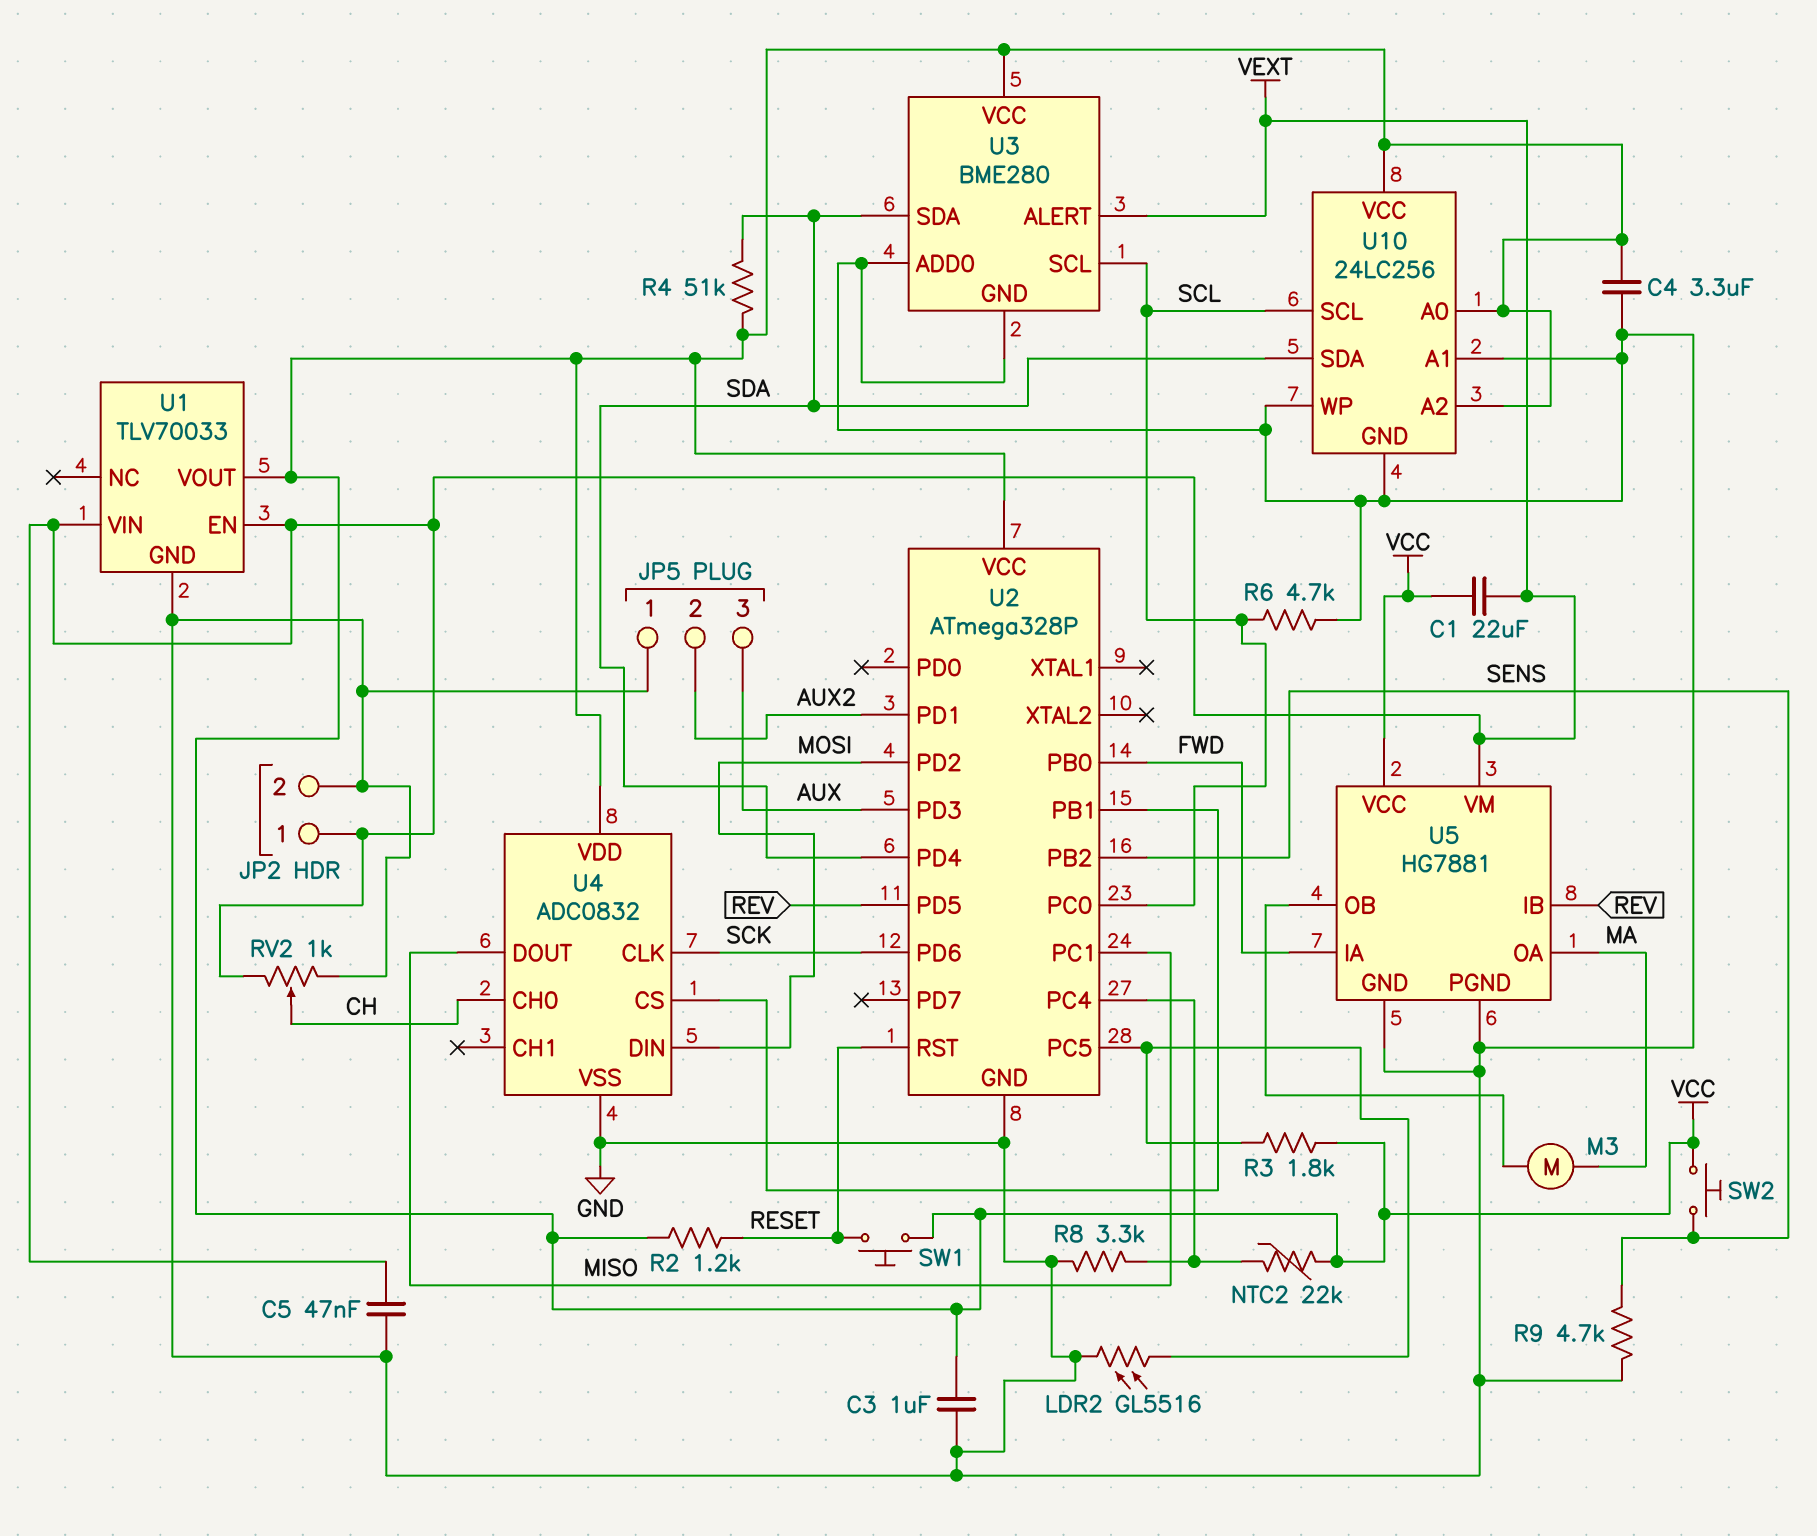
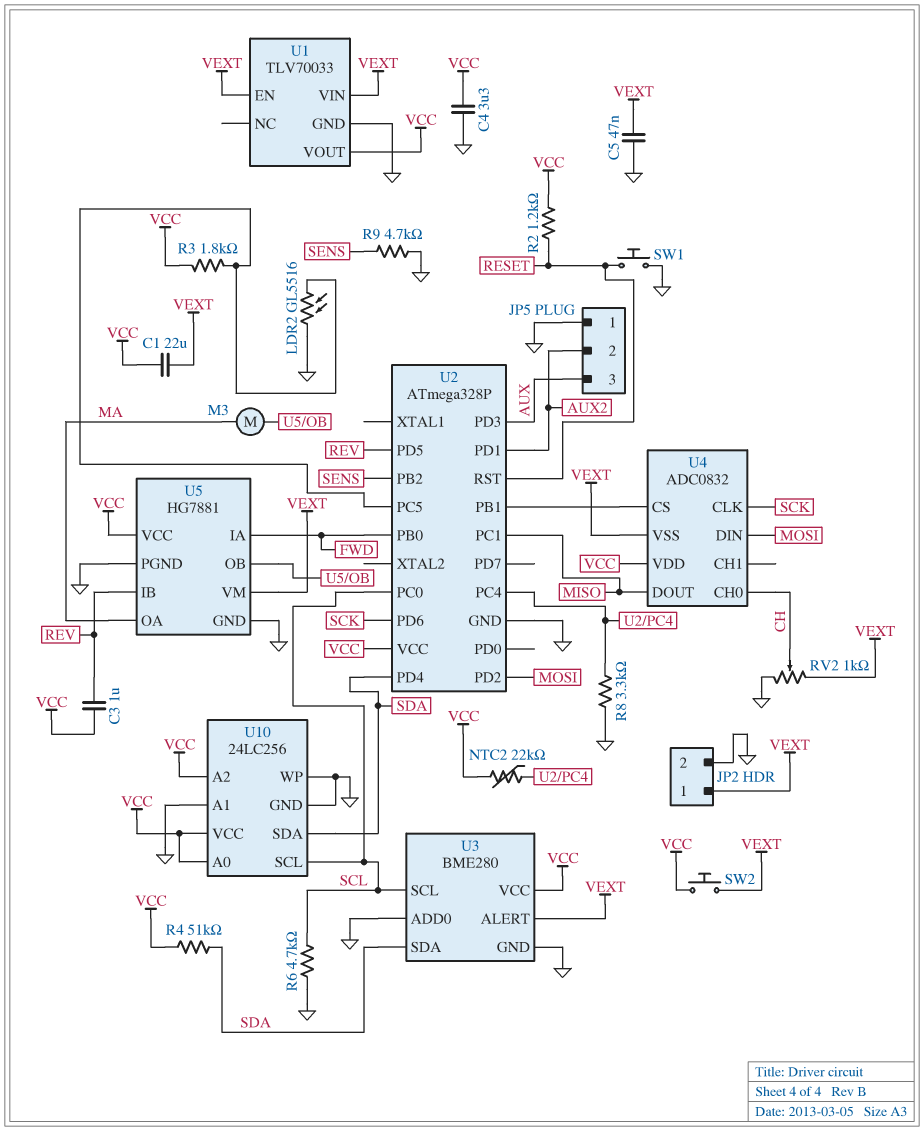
C3: 1uF (GND, VCC) -> 1uF (REV, VCC)
SW1: button (RESET, VCC) -> button (GND, RESET)
SW2: button (SENS, VCC) -> button (VCC, VEXT)
U4 pin VSS: GND -> VEXT

